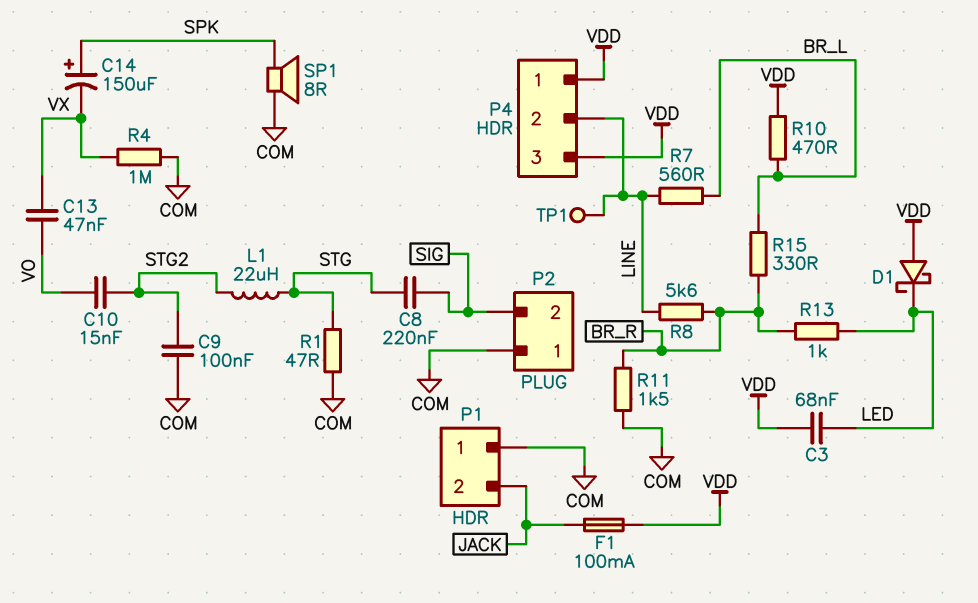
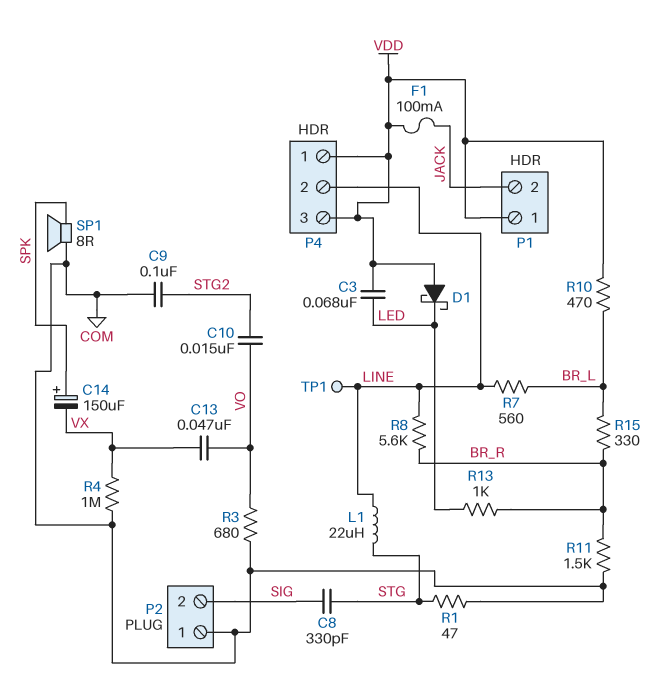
C8: 220nF (SIG, STG) -> 330pF (SIG, STG)
L1: 22uH (STG, STG2) -> 22uH (LINE, STG)
P1 pin 1: COM -> VDD
R3: none -> 680 (COM, VO)

